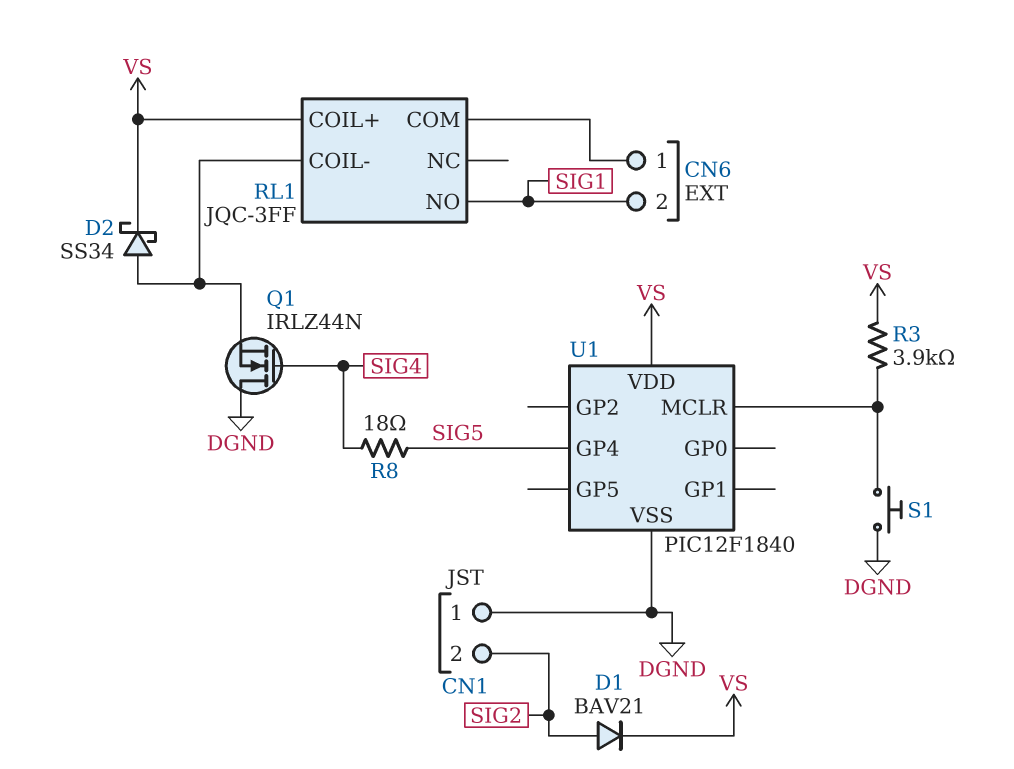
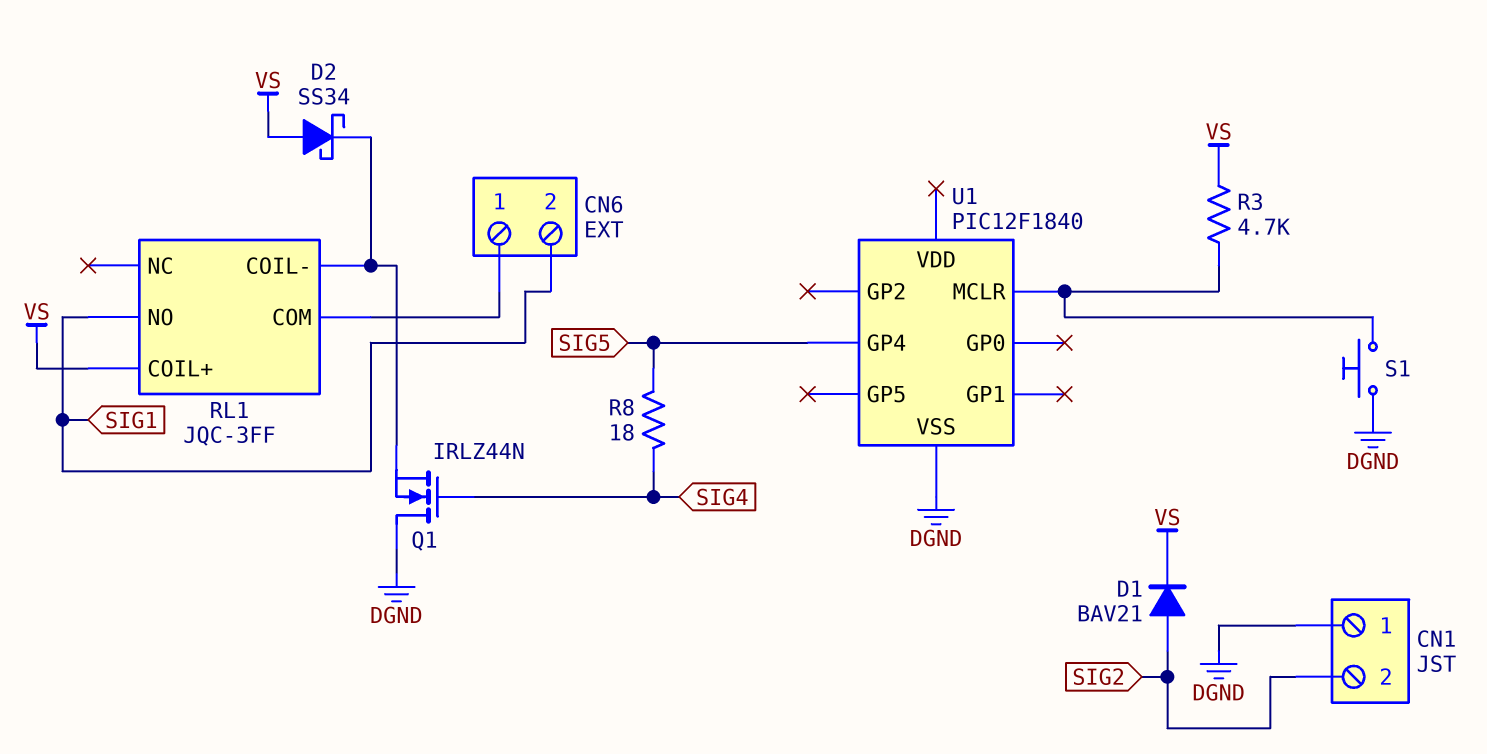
D2: schottky SS34 (A RL1/COIL-, K VS) -> schottky SS34 (A VS, K RL1/COIL-)
R3: 3.9k (U1/MCLR, VS) -> 4.7k (U1/MCLR, VS)
U1 pin VDD: VS -> none

